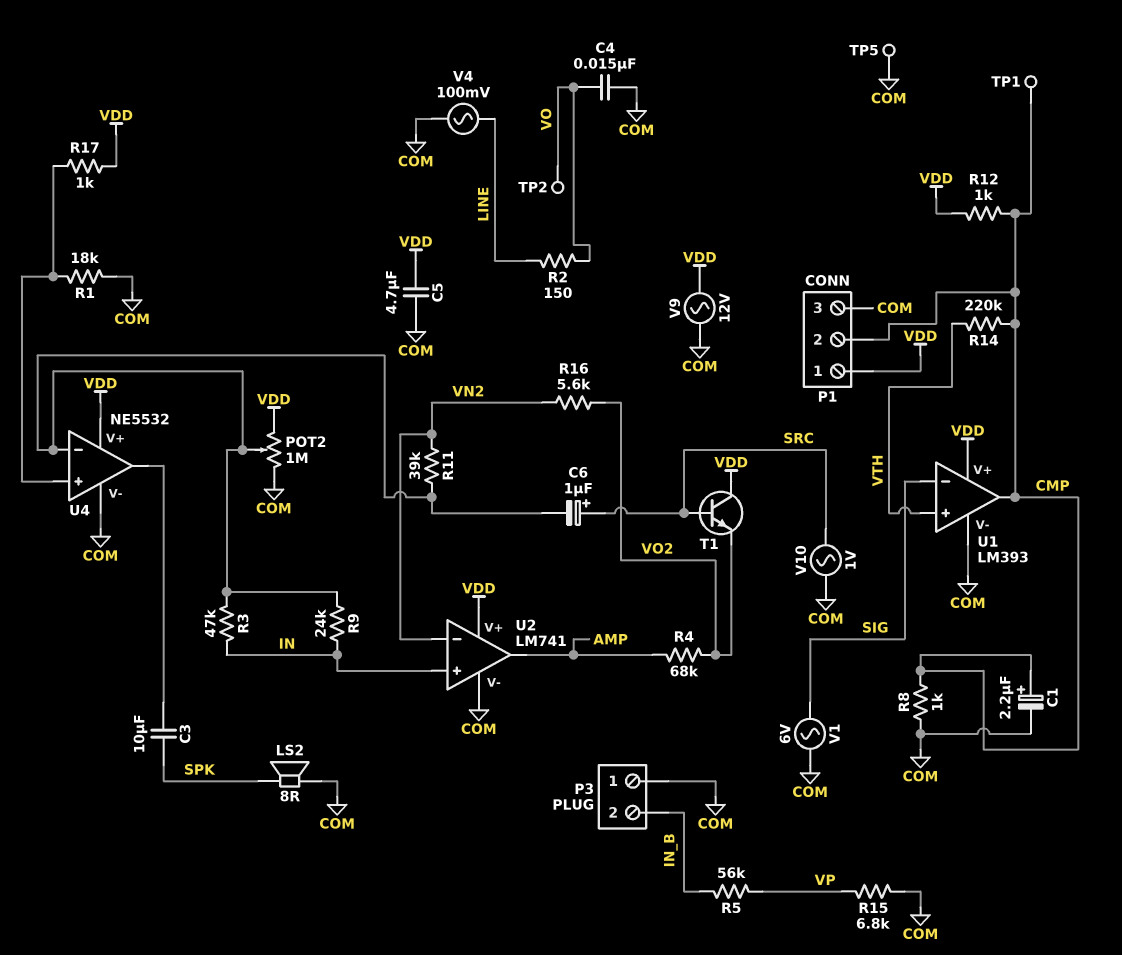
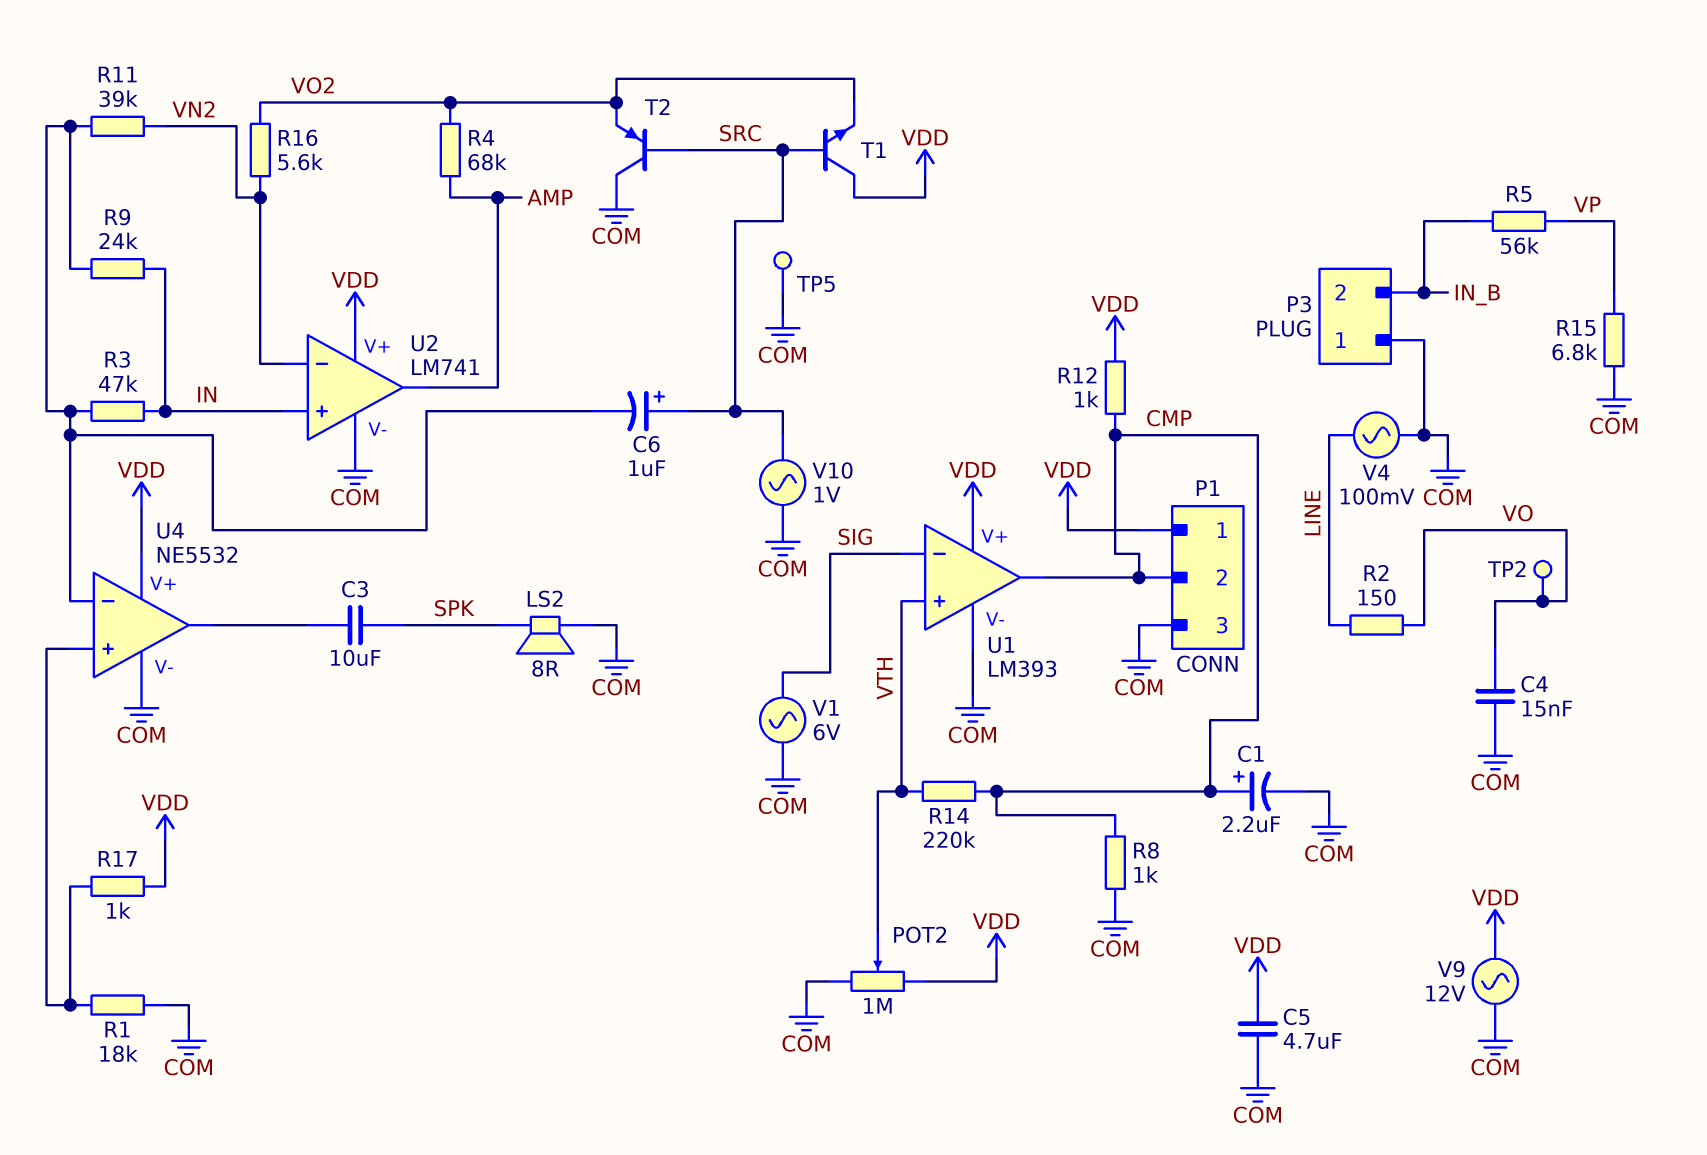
POT2: 1M (COM, VDD, wiper U4/in-) -> 1M (COM, VDD, wiper VTH)
T2: none -> PNP (B SRC, C COM, E VO2)
TP1: test point (CMP) -> none

